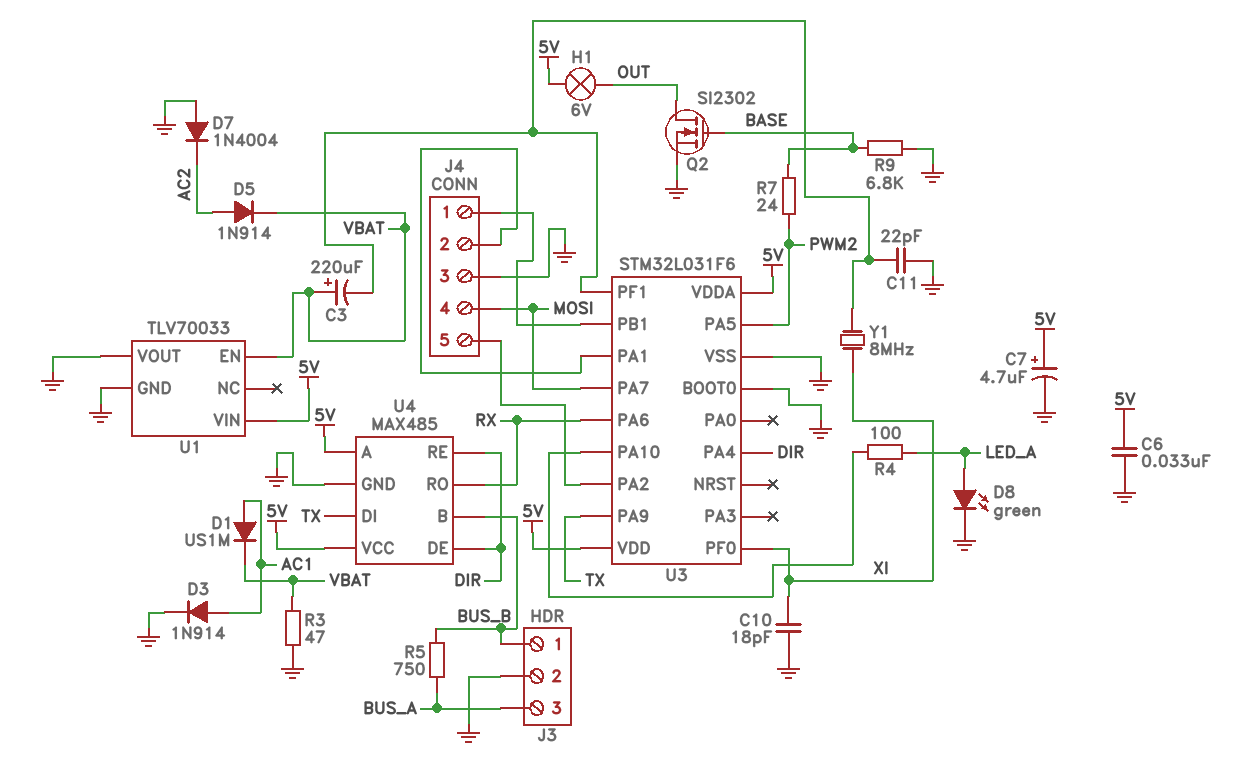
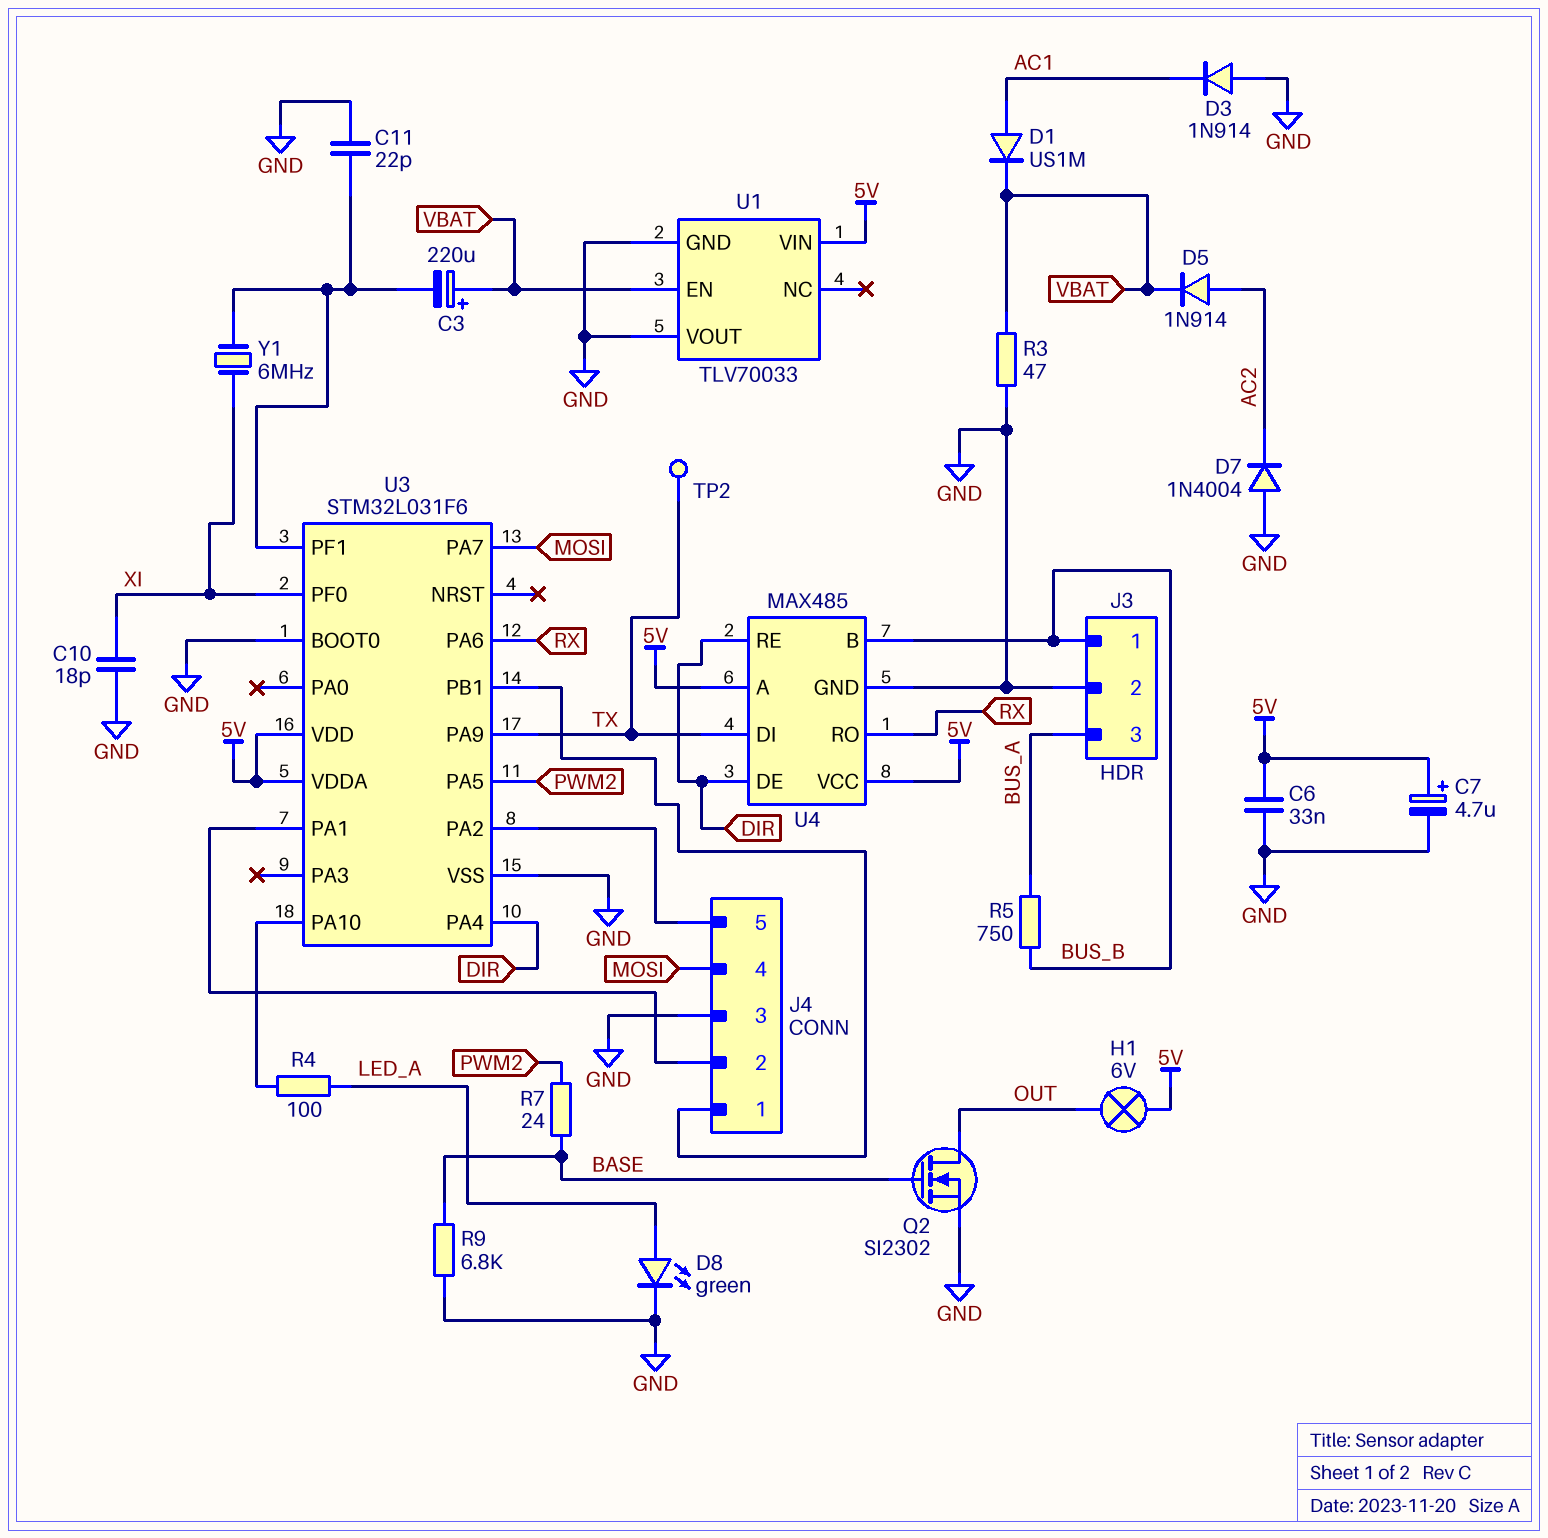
D3: diode 1N914 (A AC1, K GND) -> diode 1N914 (A GND, K AC1)
TP2: none -> test point (TX)
Y1: 8MHz (U3/PF1, XI) -> 6MHz (U3/PF1, XI)

